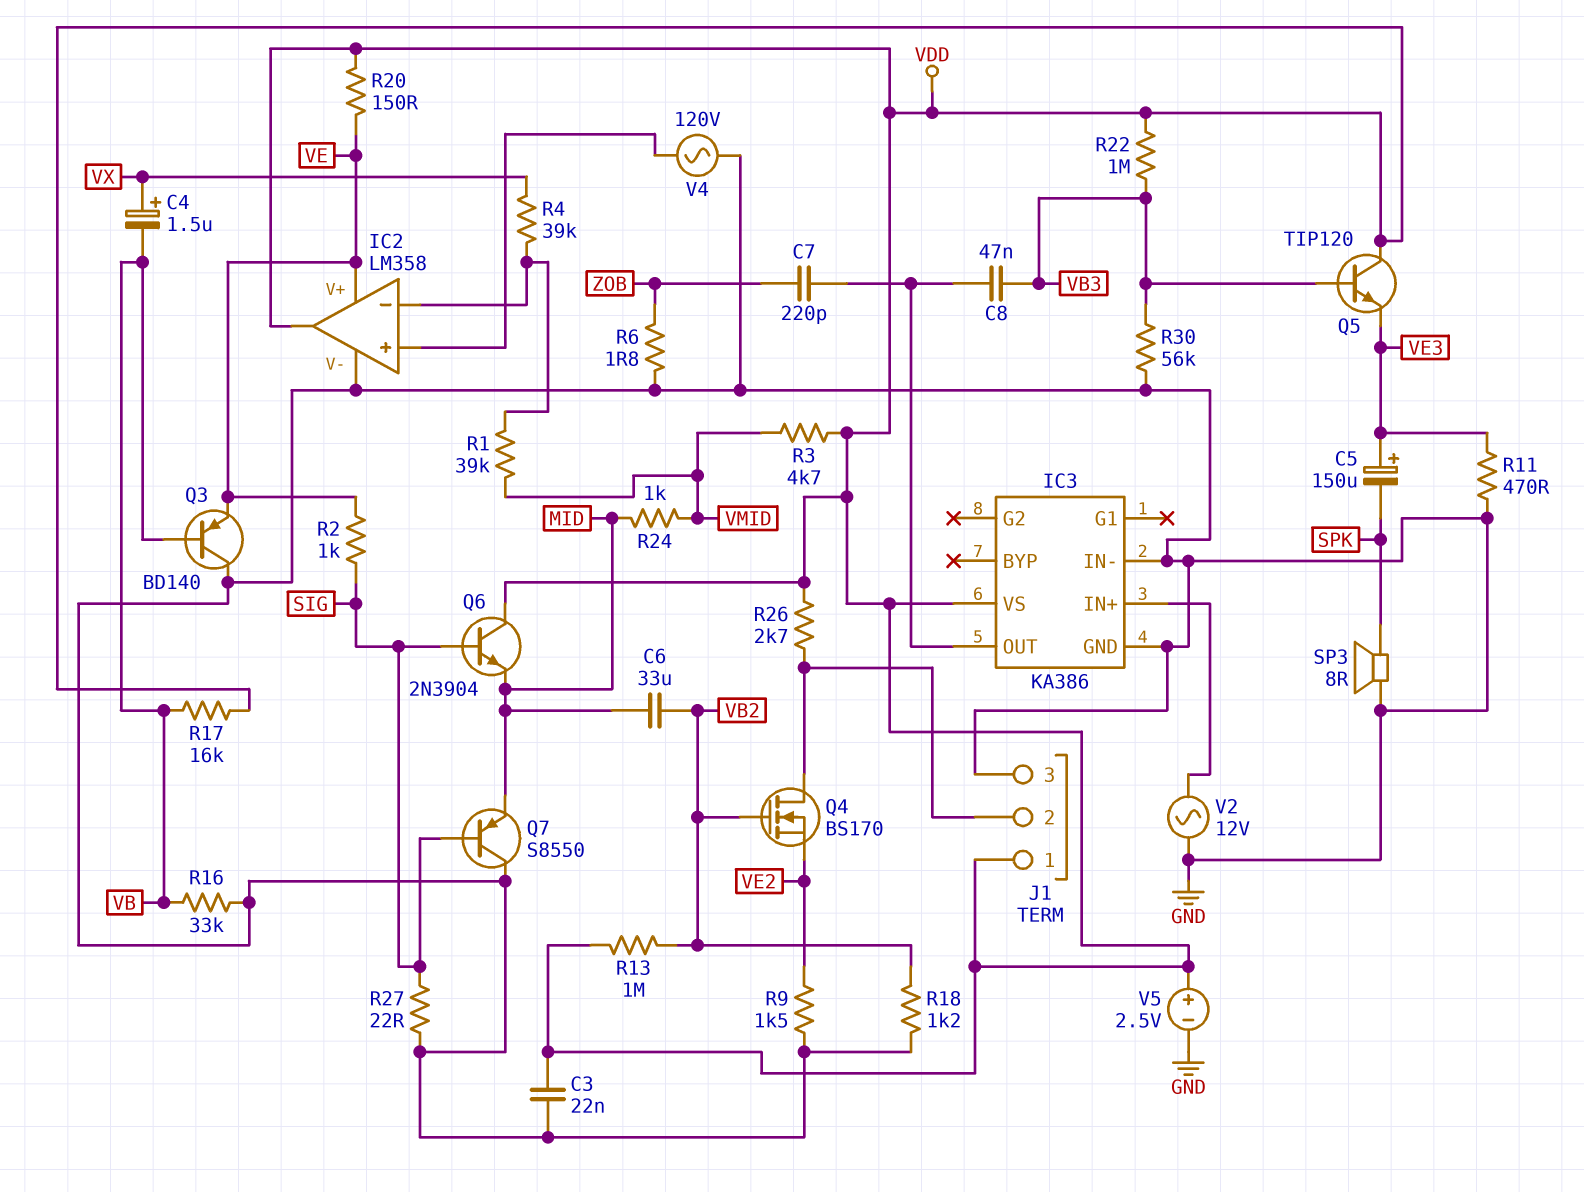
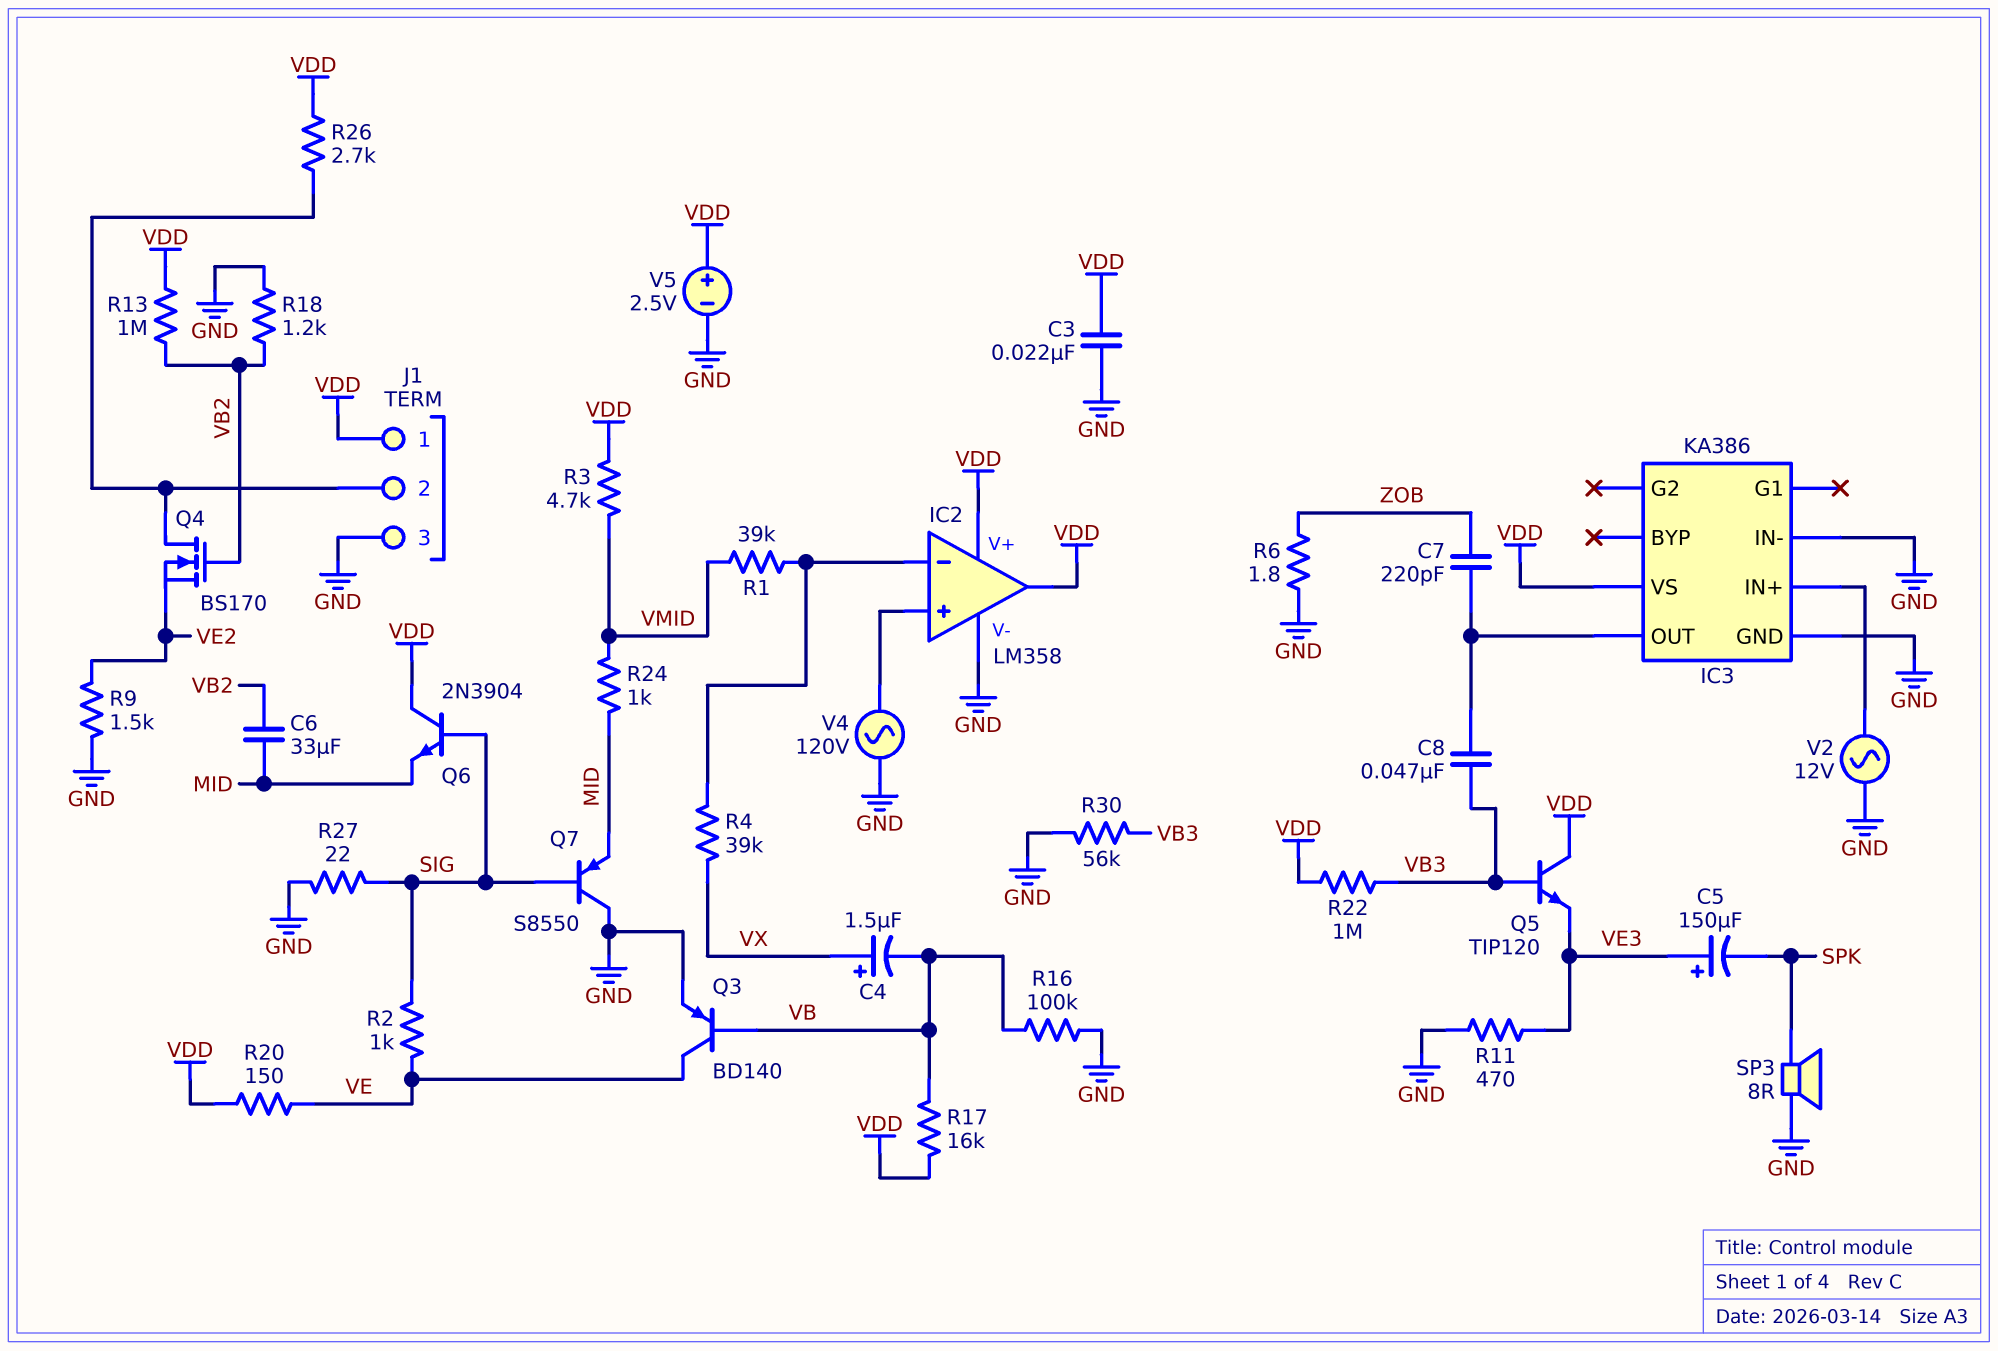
IC2 pin V+: VE -> VDD
Q3: PNP BD140 (B VB, C GND, E VE) -> PNP BD140 (B VB, C VE, E GND)
R16: 33k (GND, VB) -> 100k (GND, VB)

